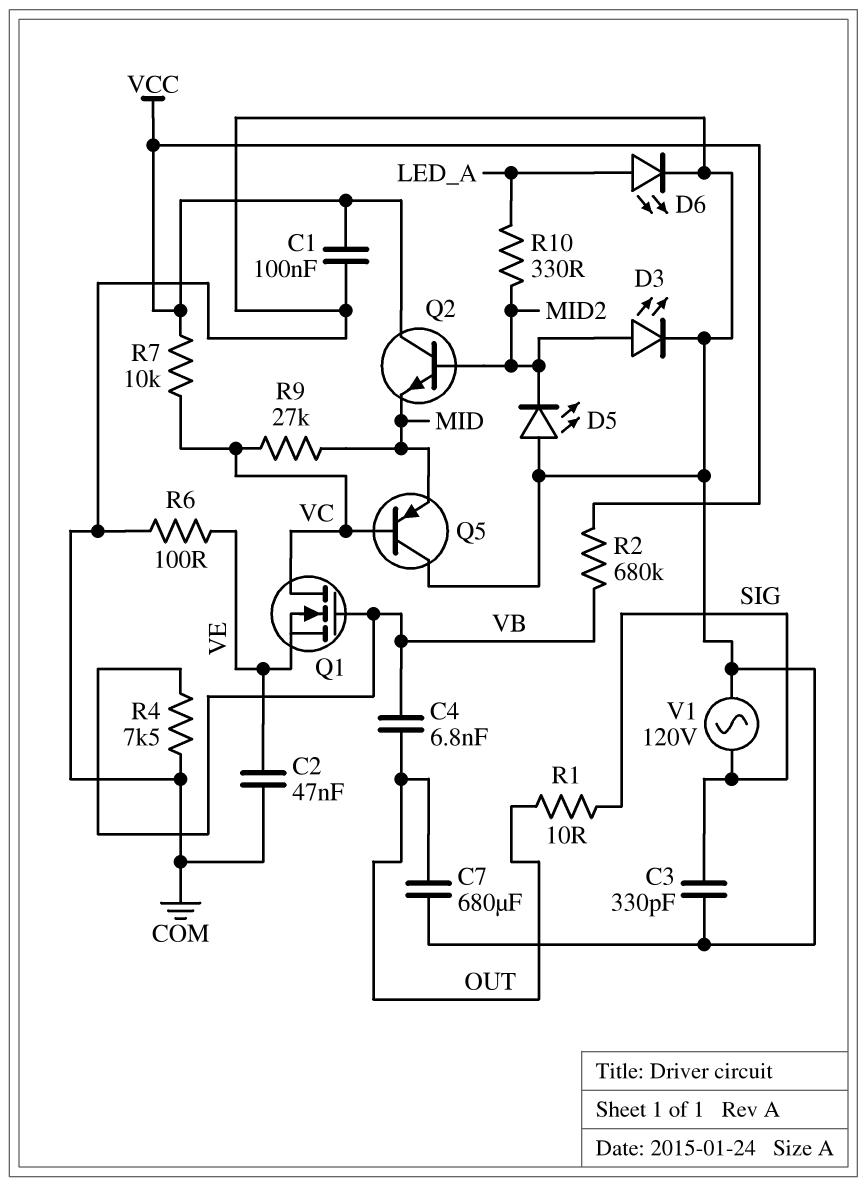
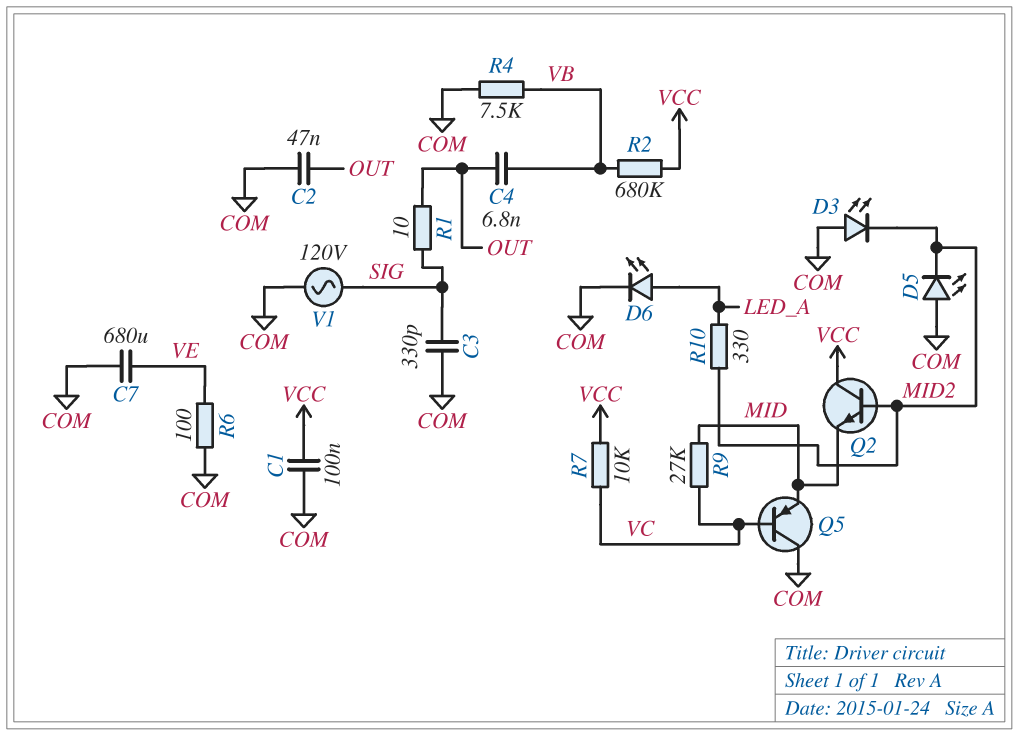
C2: 47nF (COM, VE) -> 47nF (COM, OUT)
C7: 680uF (COM, OUT) -> 680uF (COM, VE)
D3: LED (A MID2, K COM) -> LED (A COM, K MID2)
Q1: NMOS (G VB, D VC, S VE) -> none

